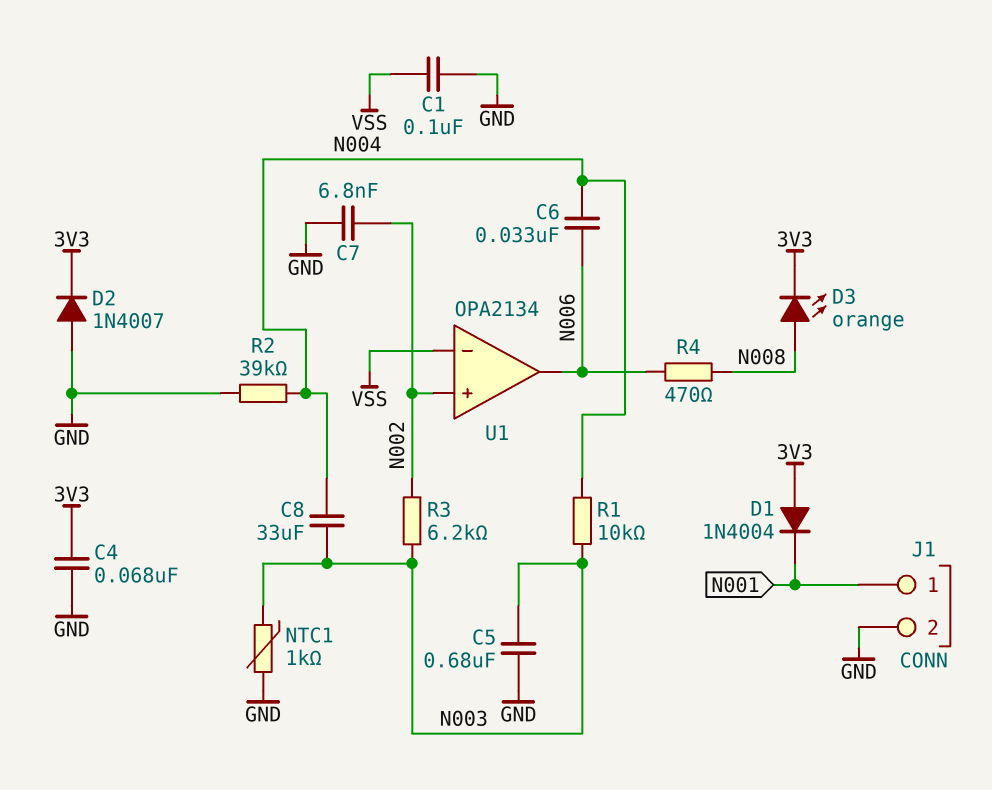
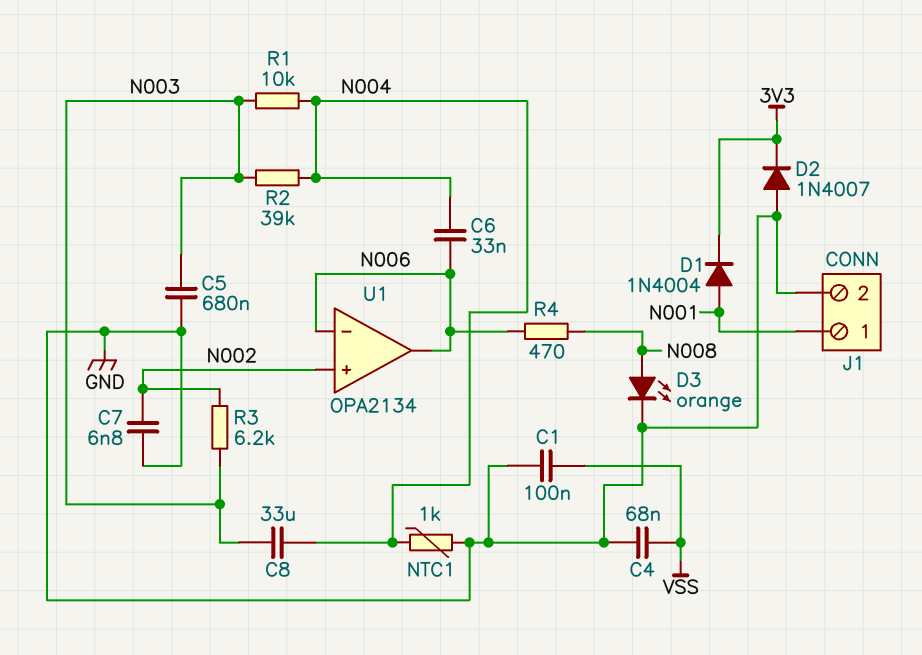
C4: 68nF (3V3, GND) -> 68nF (GND, VSS)
D1: diode 1N4004 (A 3V3, K N001) -> diode 1N4004 (A N001, K 3V3)
D3: LED orange (A N008, K 3V3) -> LED orange (A N008, K GND)
NTC1: 1k (GND, N003) -> 1k (GND, N004)
R2: 39k (GND, N004) -> 39k (N003, N004)
U1 pin in-: VSS -> N006

